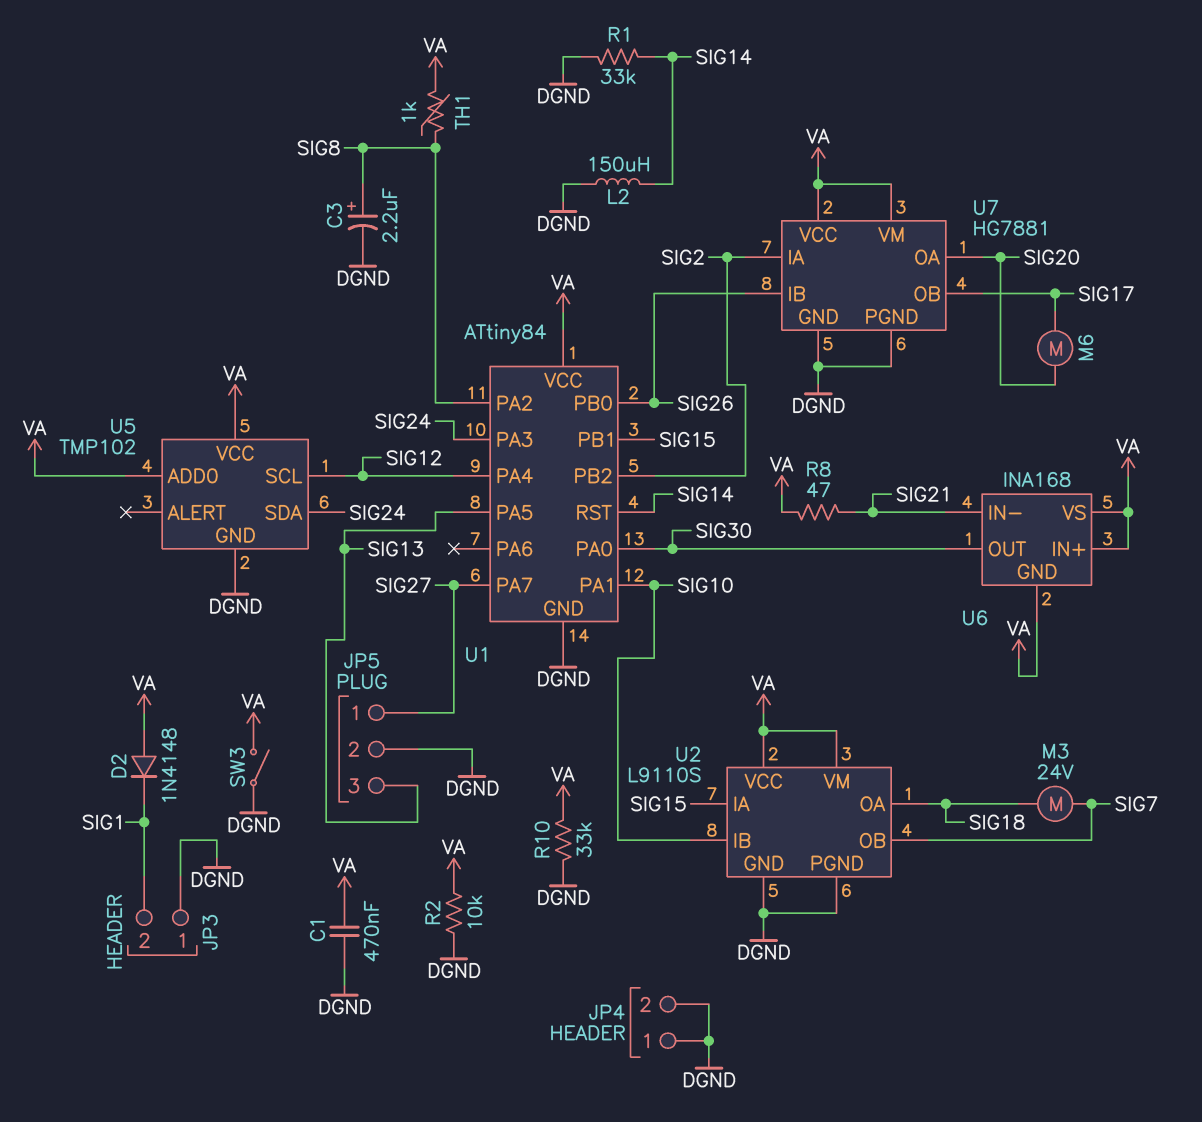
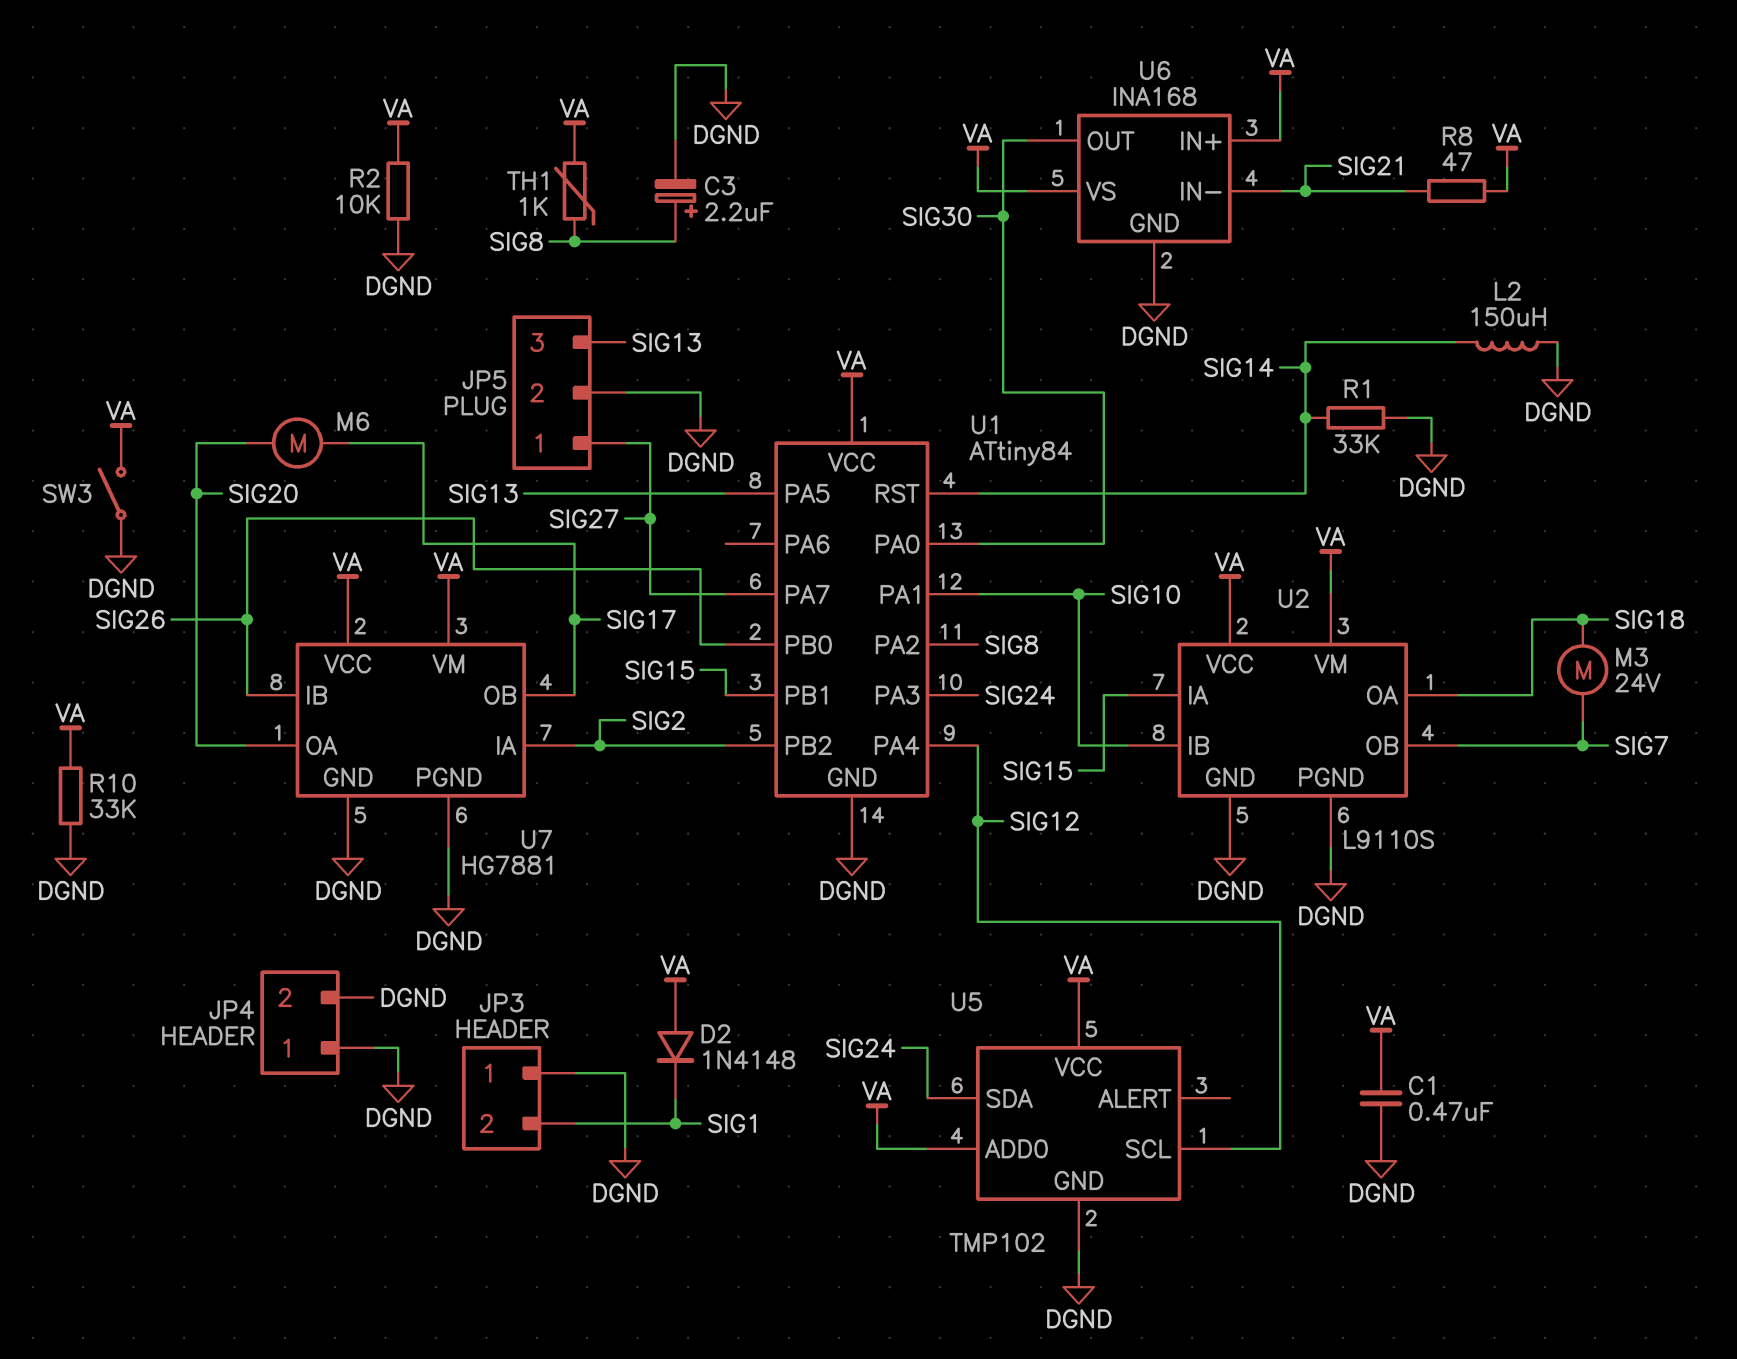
U6 pin GND: VA -> DGND

